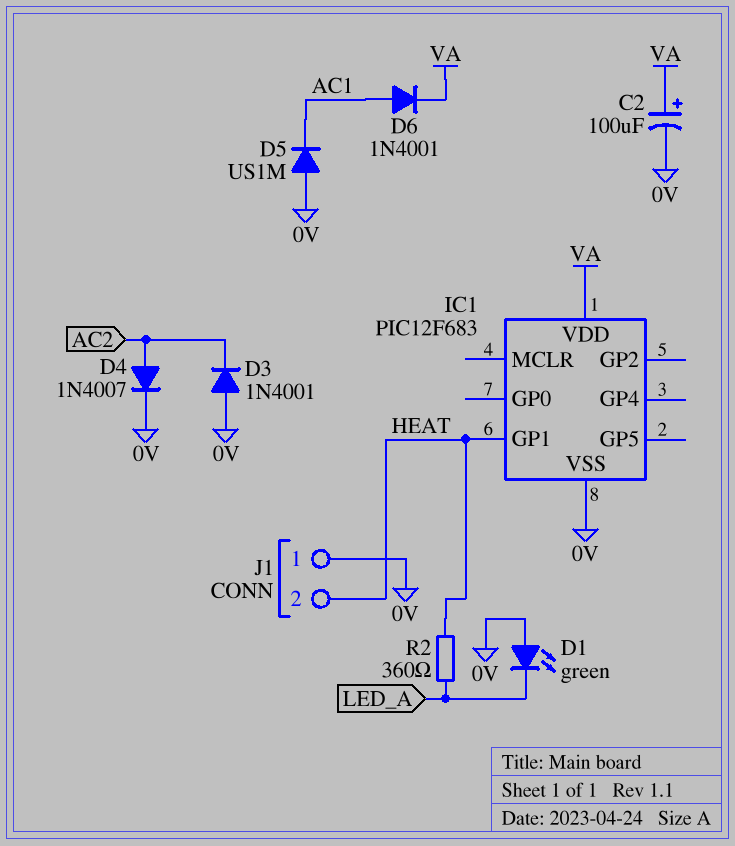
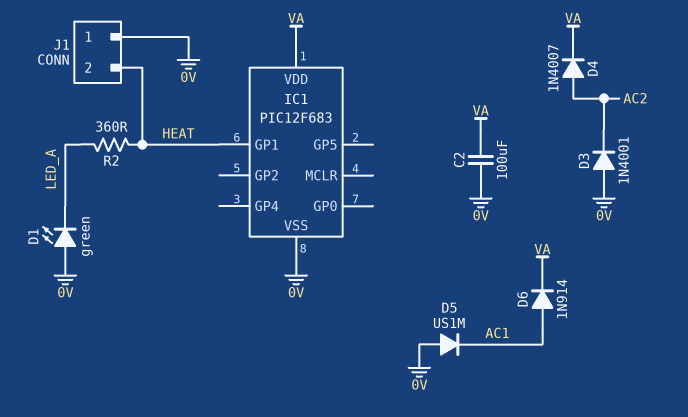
C2: 100uF (plus VA, minus 0V) -> 100uF (0V, VA)
D4: diode 1N4007 (A AC2, K 0V) -> diode 1N4007 (A AC2, K VA)
D6: diode 1N4001 (A AC1, K VA) -> diode 1N914 (A AC1, K VA)

